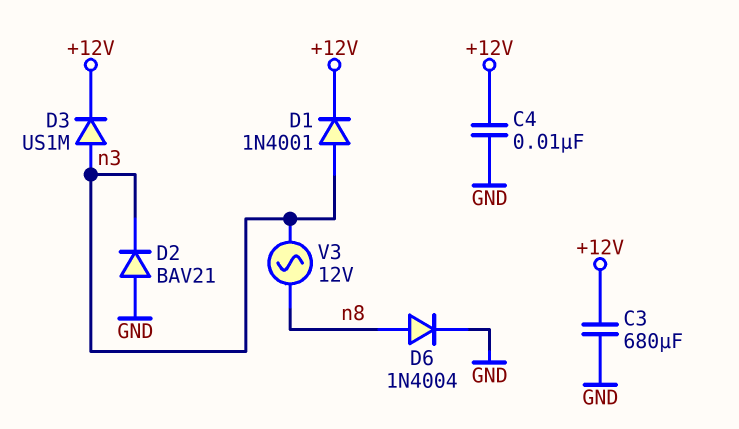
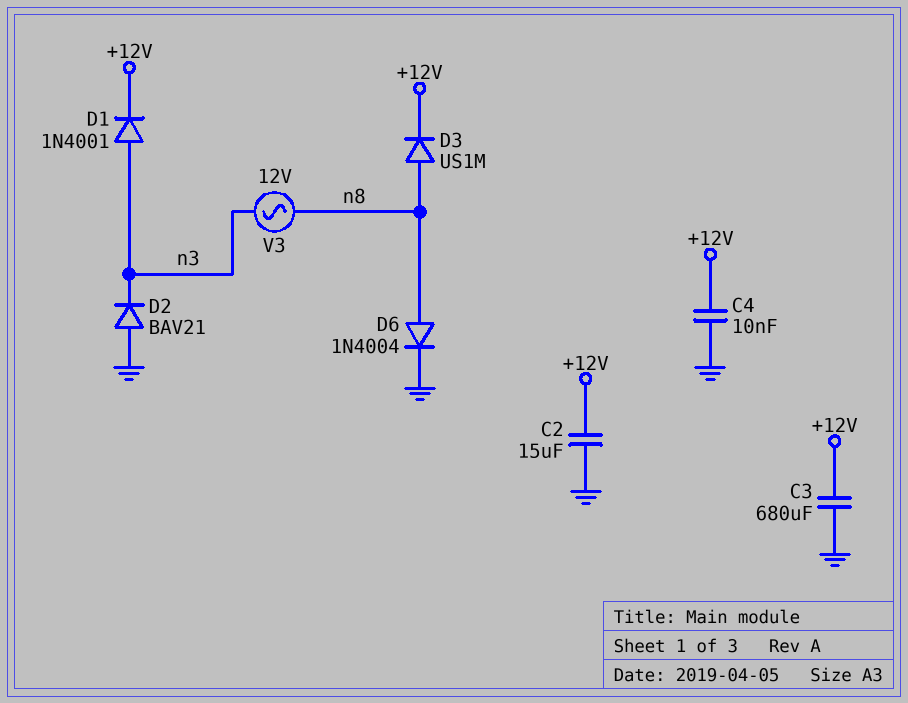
C2: none -> 15uF (+12V, GND)
D3: diode US1M (A n3, K +12V) -> diode US1M (A n8, K +12V)

